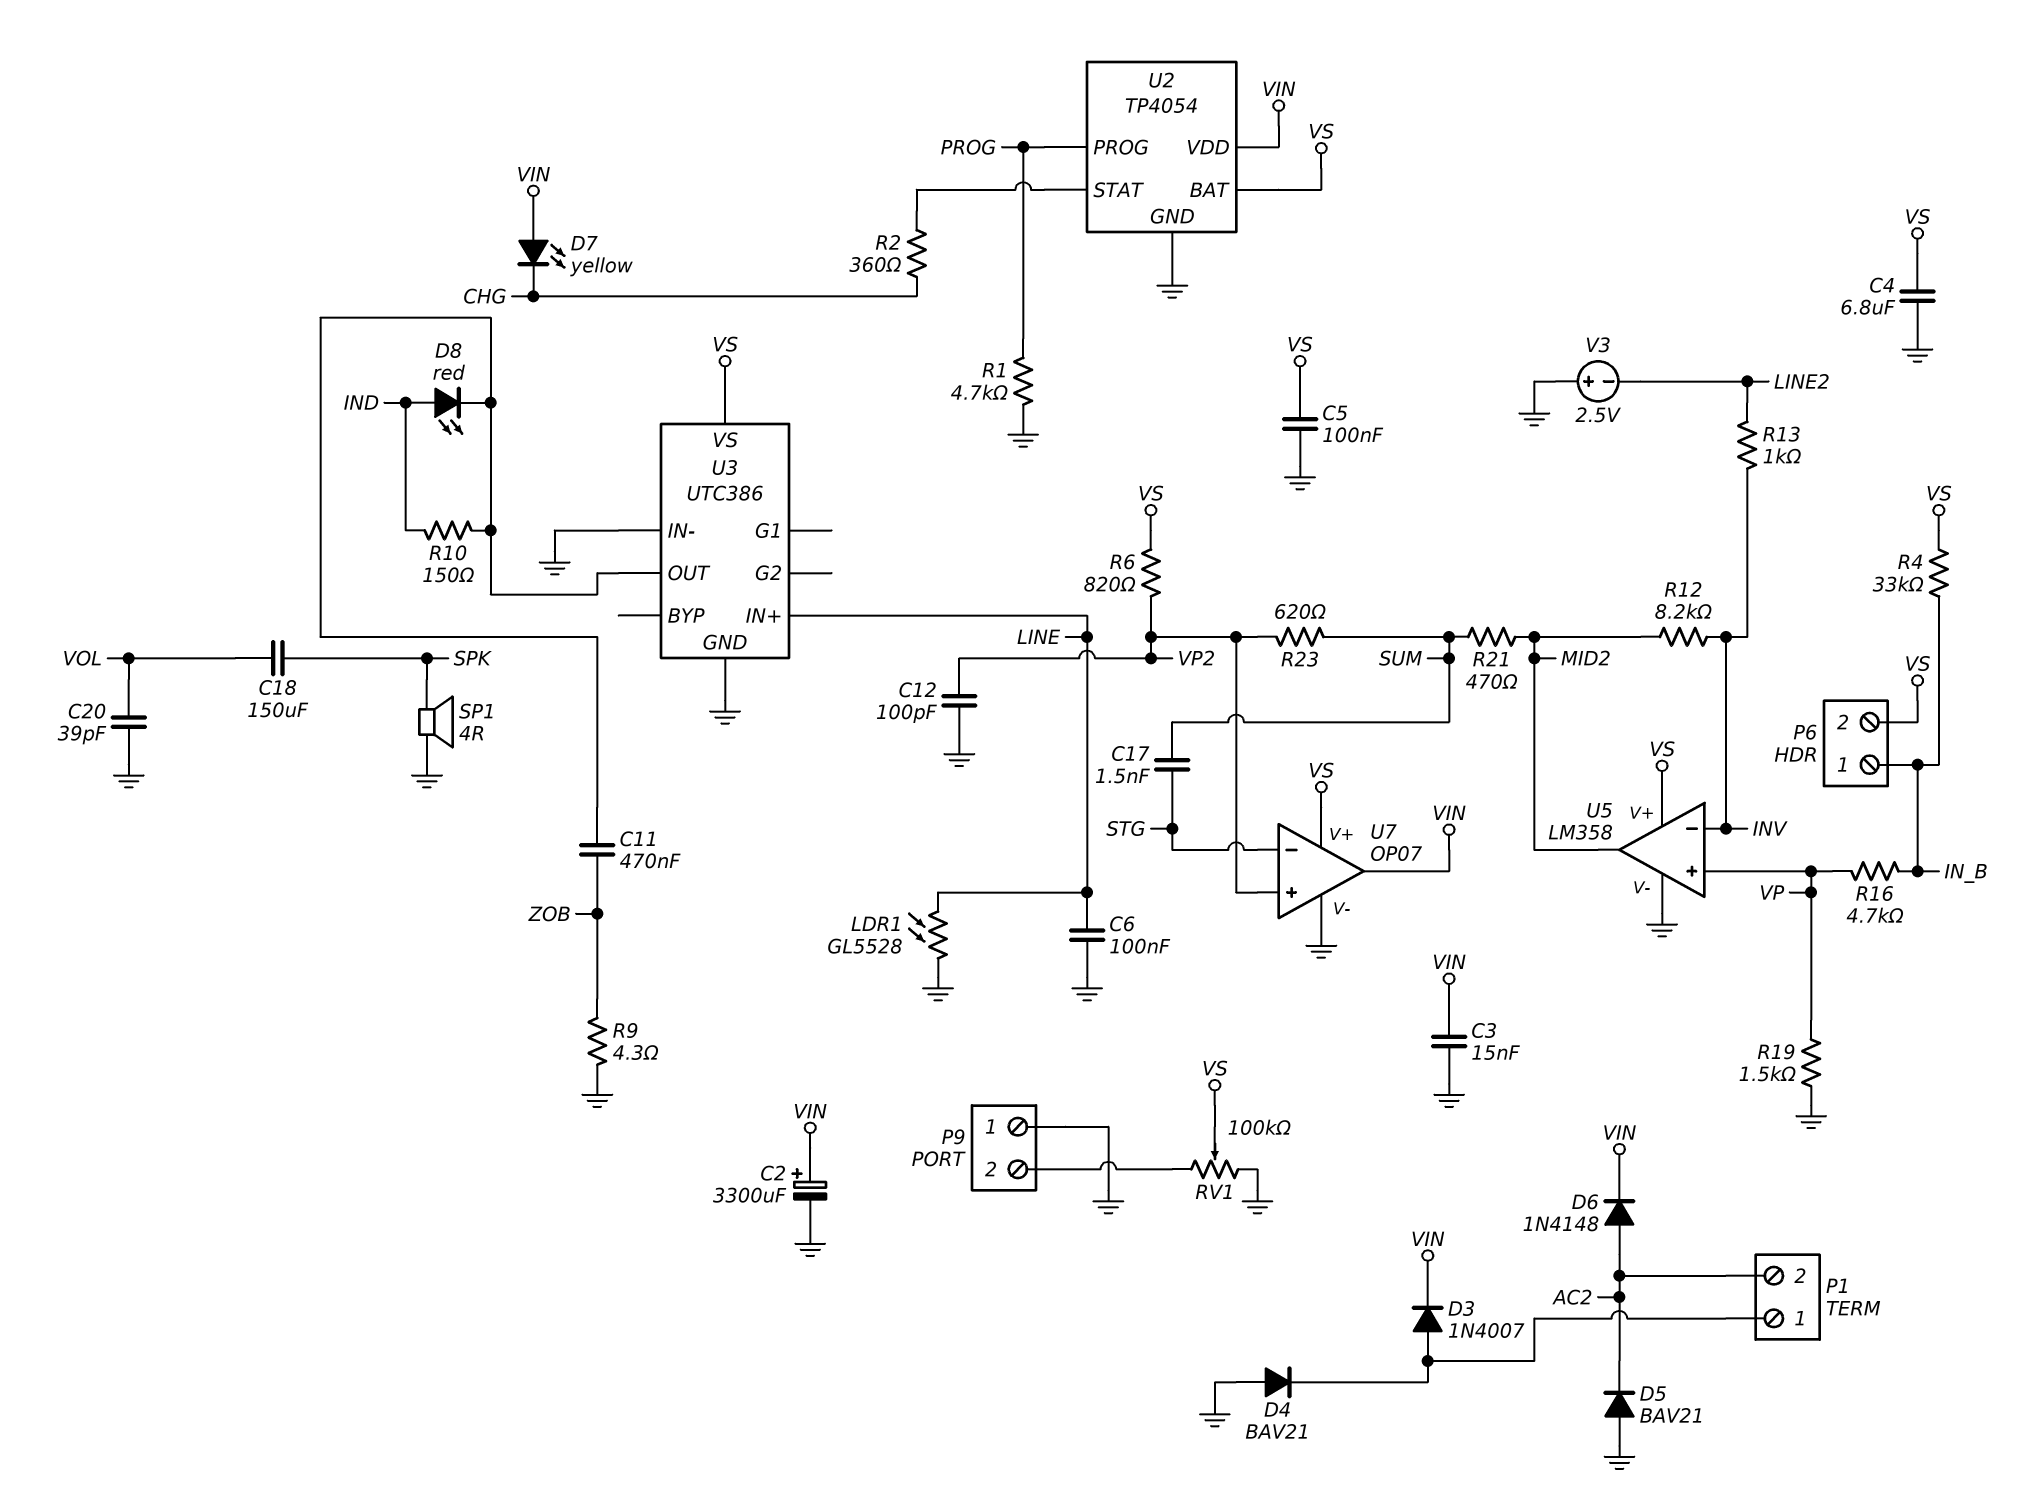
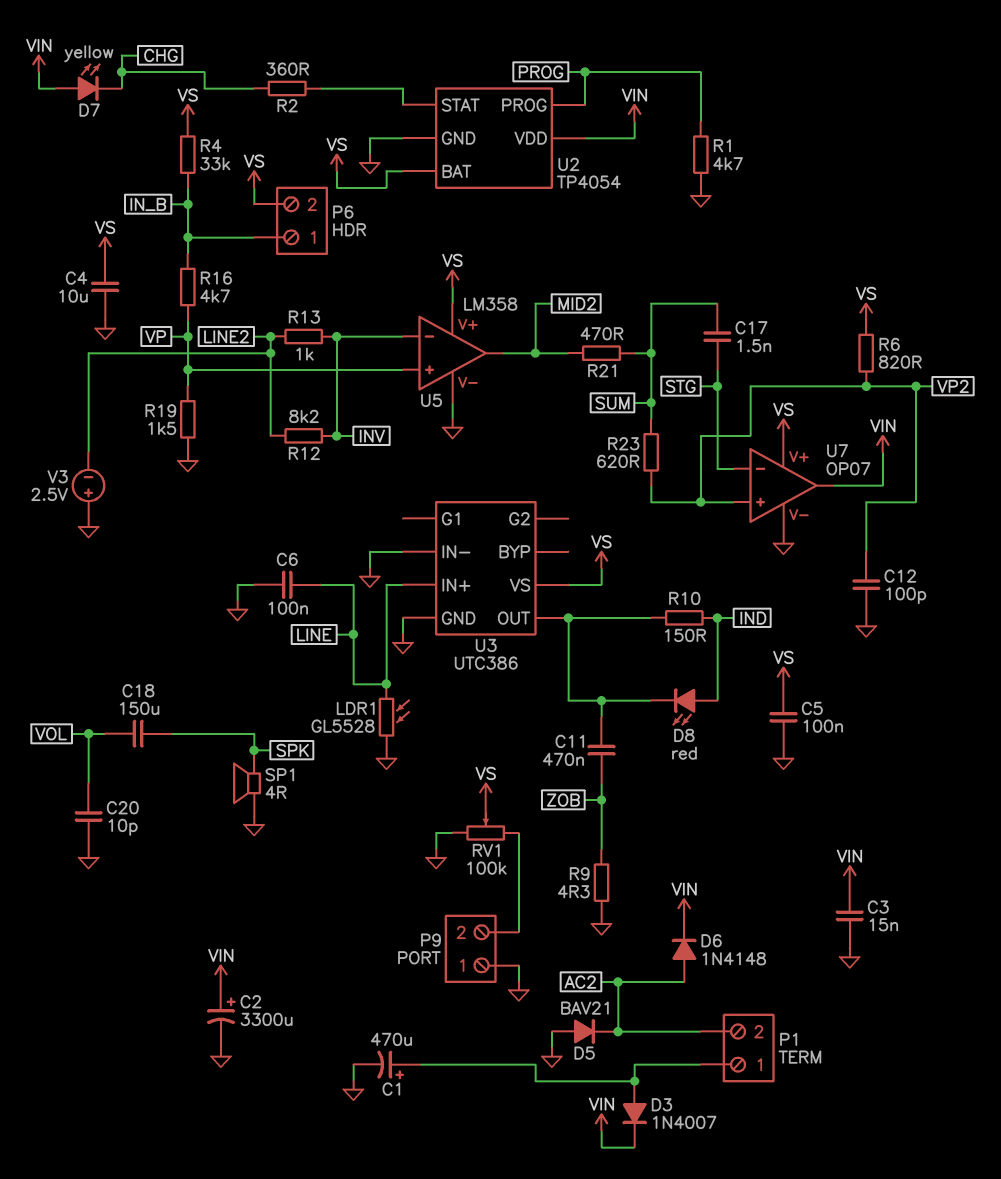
C1: none -> 470uF (plus P1/1, minus GND)
C4: 6.8uF (GND, VS) -> 10uF (GND, VS)
C20: 39pF (GND, VOL) -> 10pF (GND, VOL)
D4: diode BAV21 (A GND, K P1/1) -> none
R12: 8.2k (INV, MID2) -> 8.2k (INV, LINE2)

